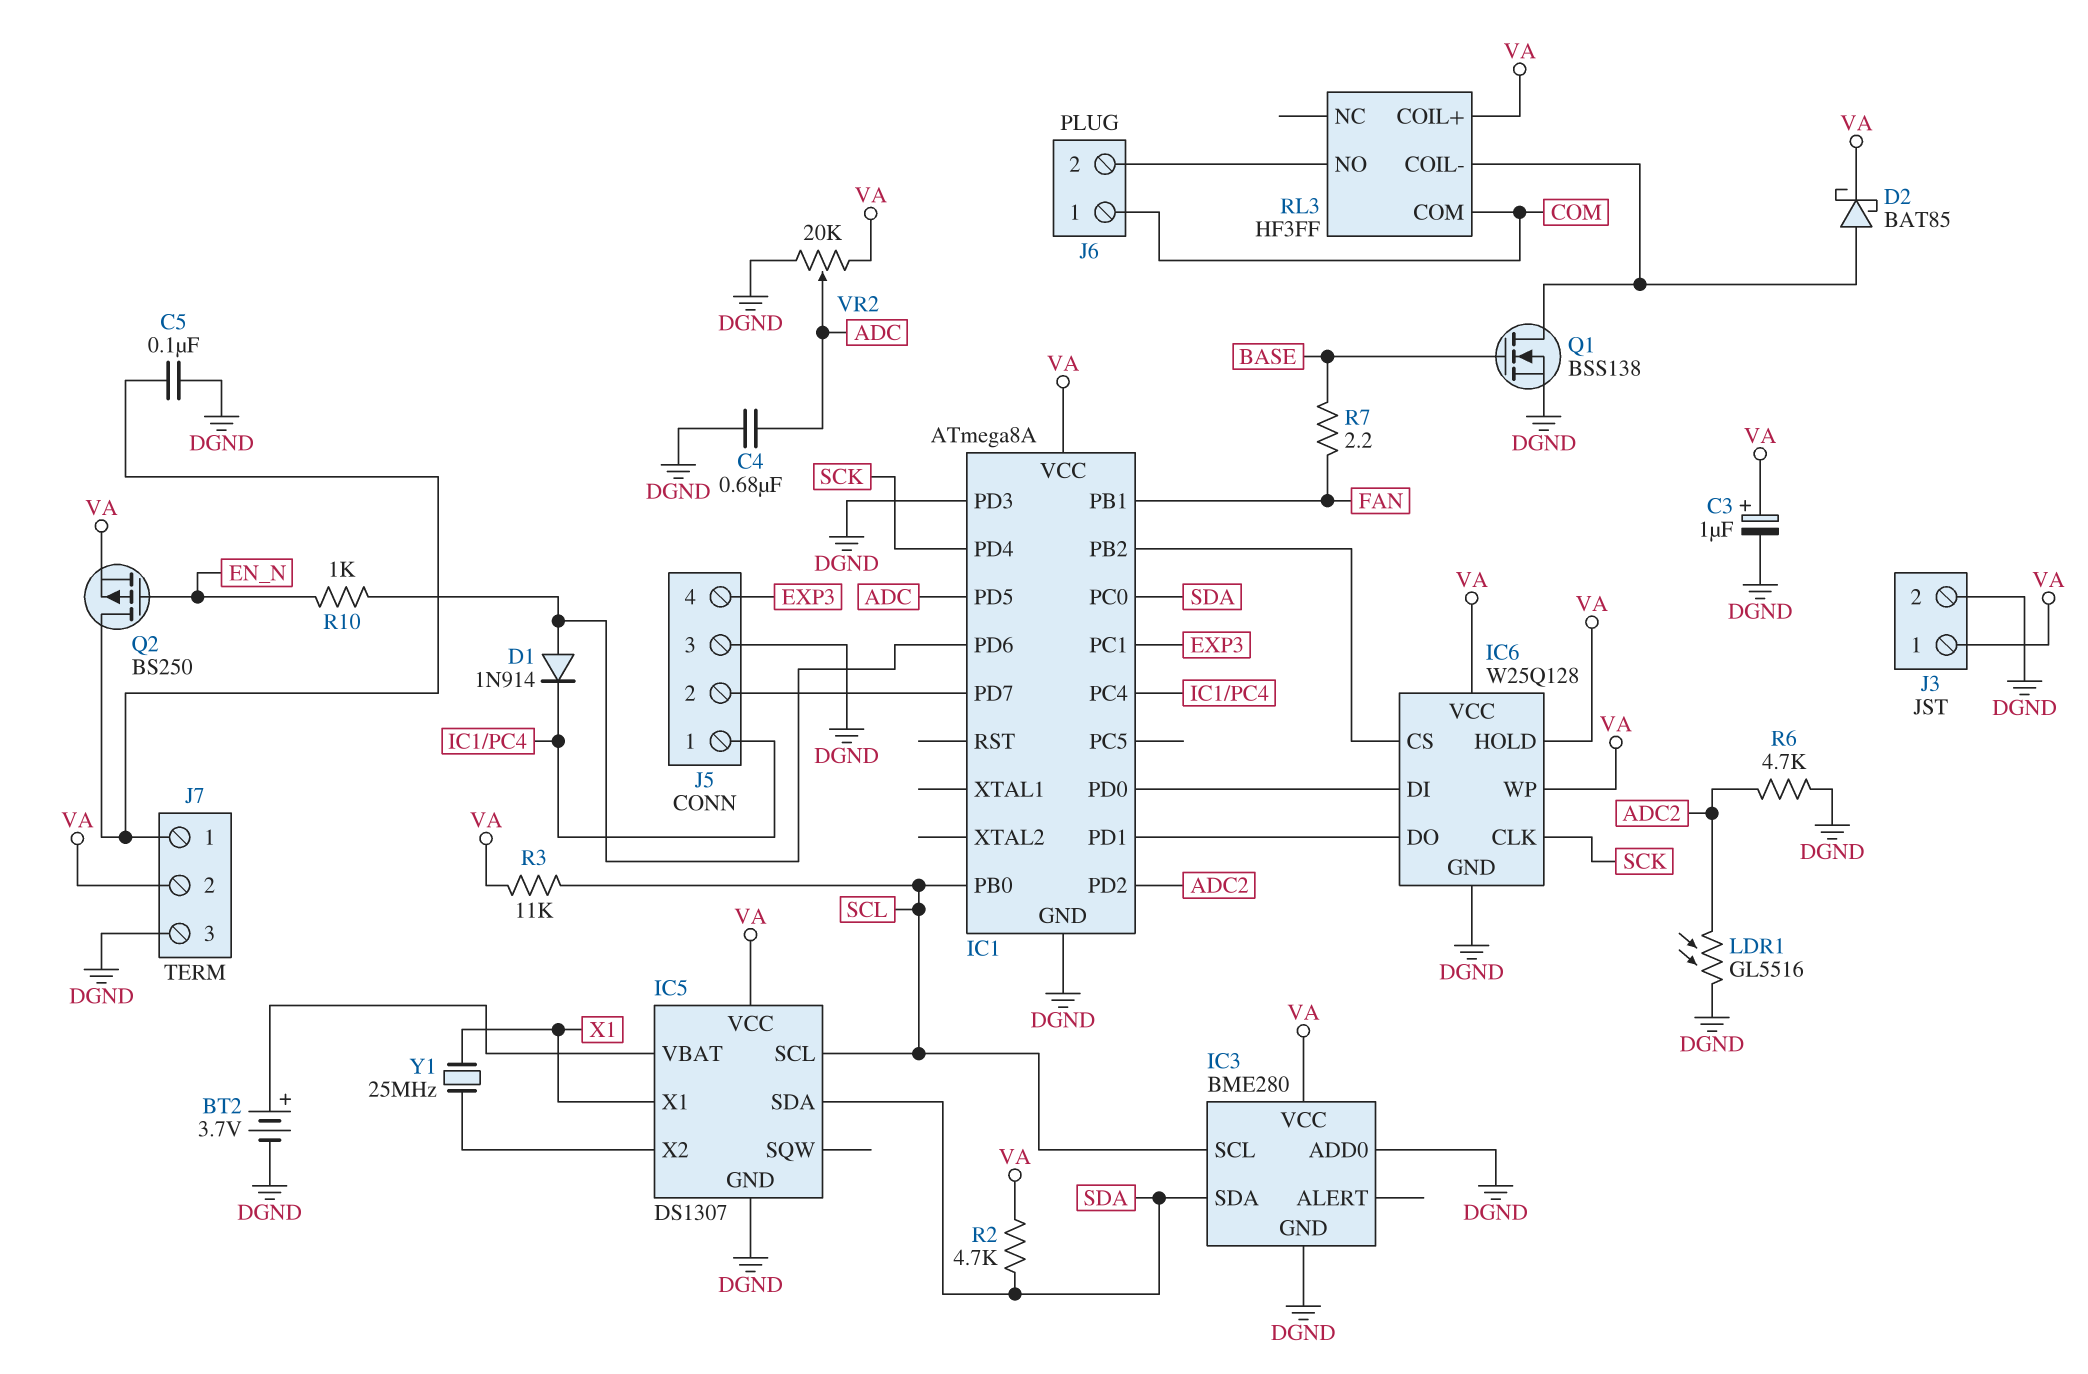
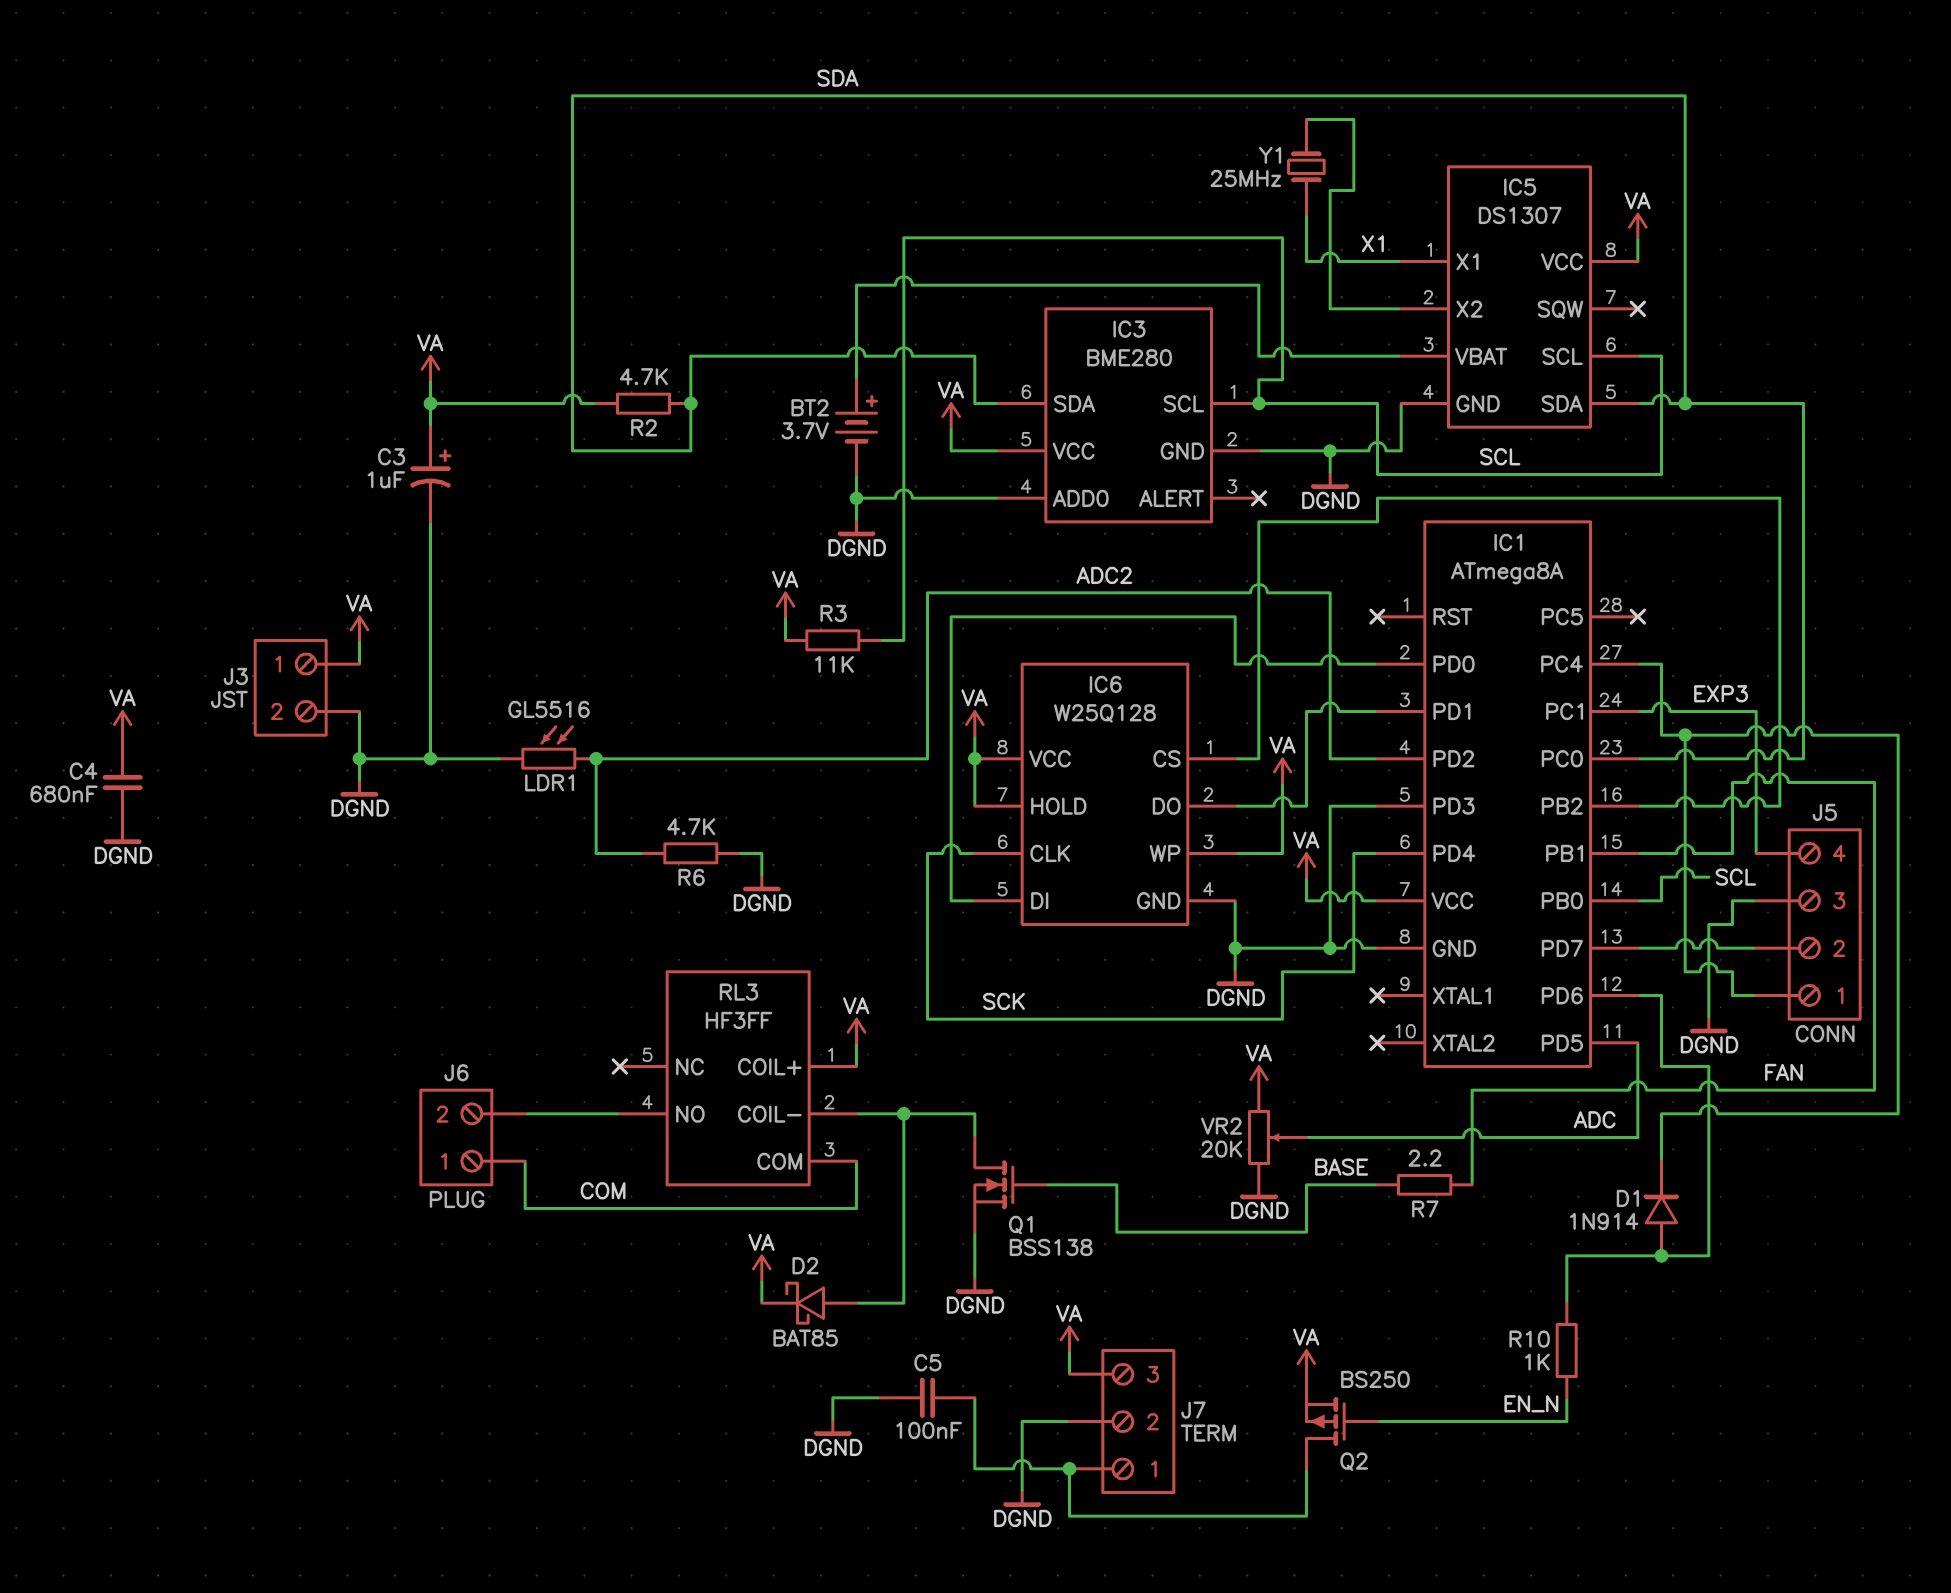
C4: 680nF (ADC, DGND) -> 680nF (DGND, VA)
J7 pin 2: VA -> DGND
J7 pin 3: DGND -> VA

